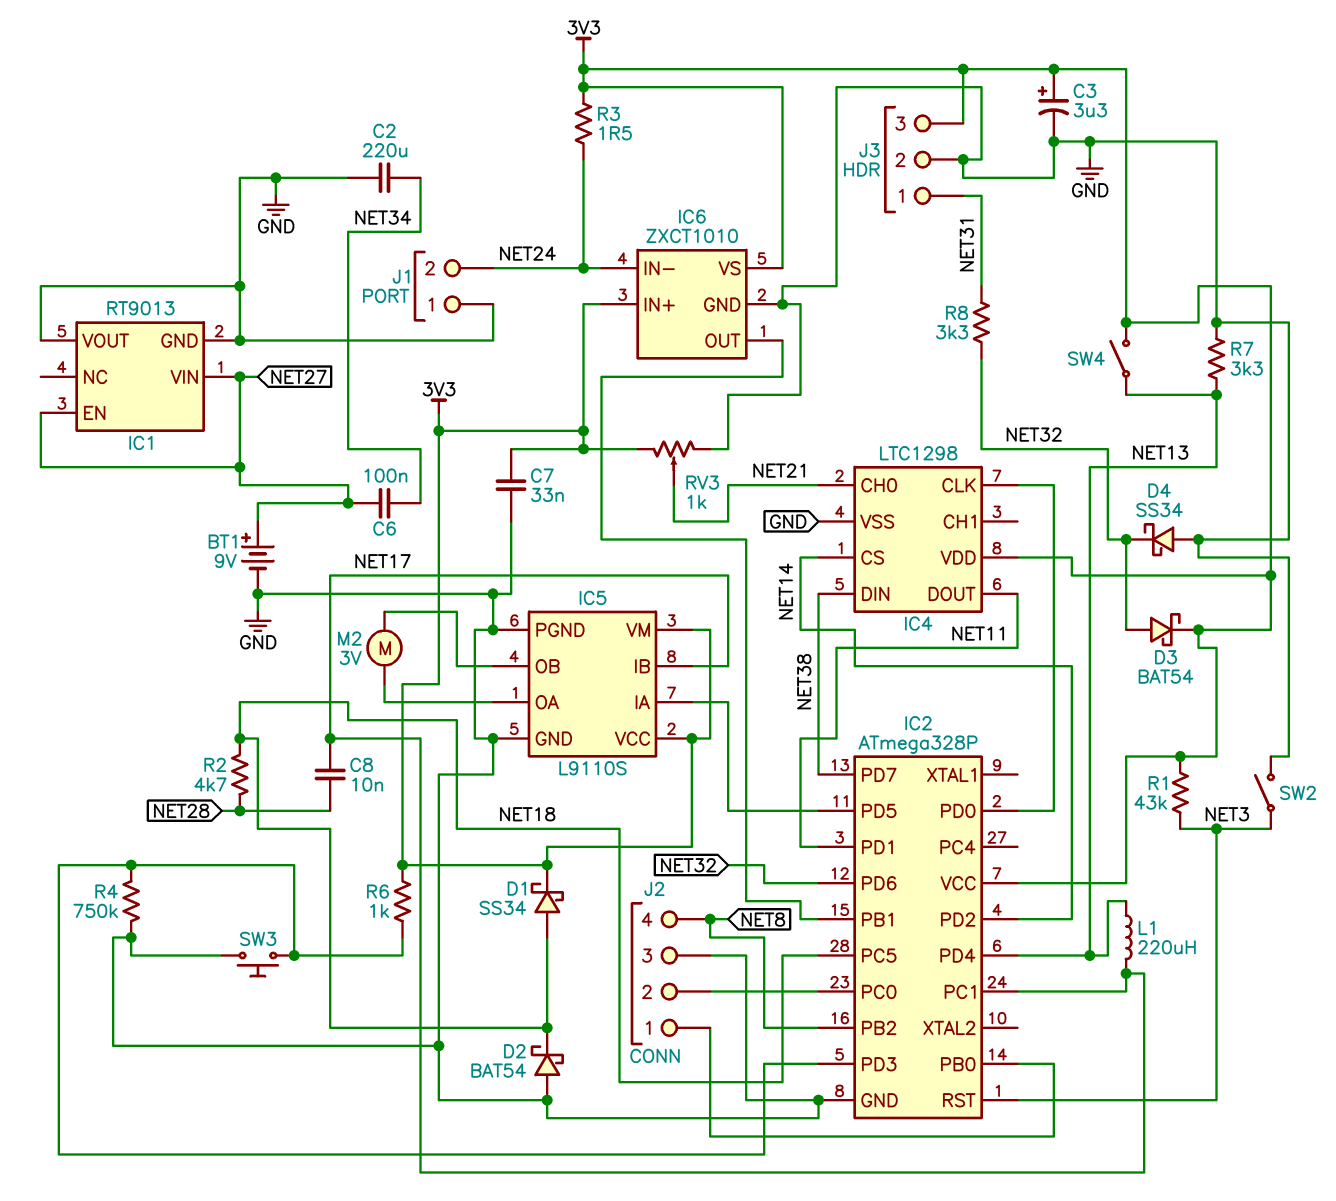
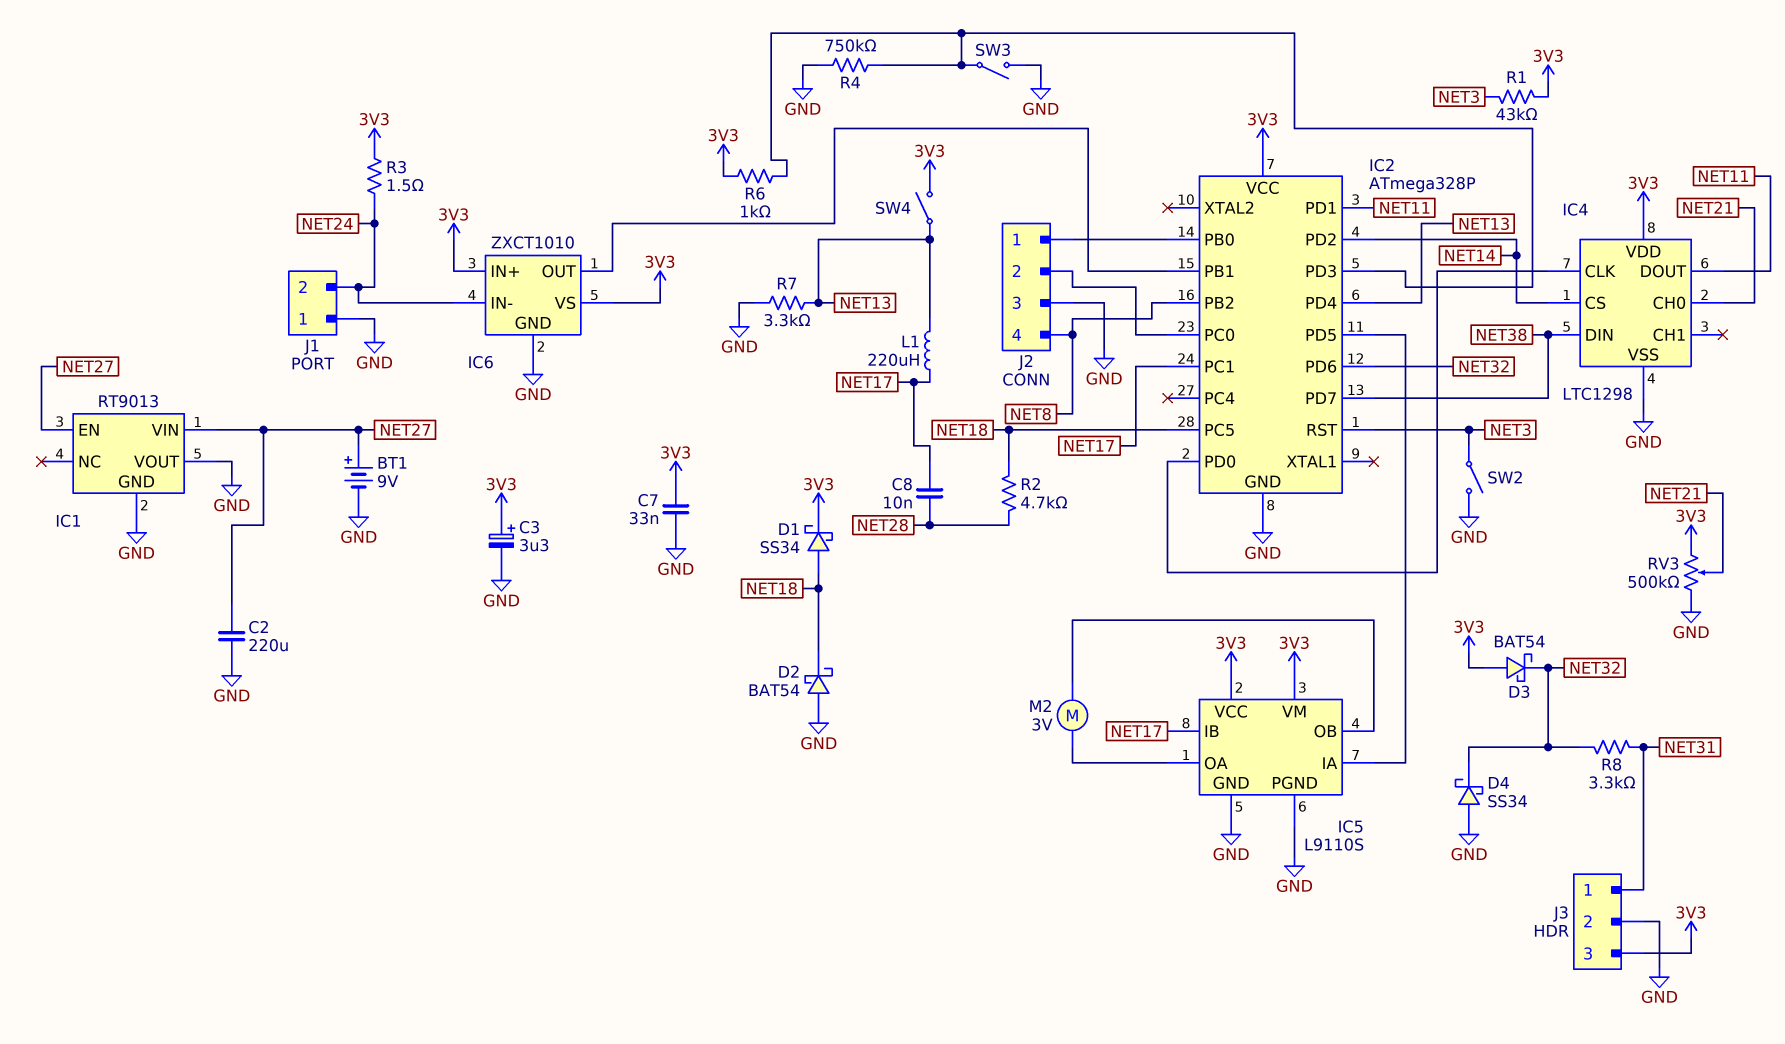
C2: 220uF (GND, NET34) -> 220uF (GND, NET27)
C6: 100nF (NET27, NET34) -> none
D3: schottky BAT54 (A NET32, K 3V3) -> schottky BAT54 (A 3V3, K NET32)
RV3: 1k (3V3, GND, wiper NET21) -> 500k (3V3, GND, wiper NET21)
SW3: button (GND, IC2/PD3) -> switch (GND, IC2/PD3)

